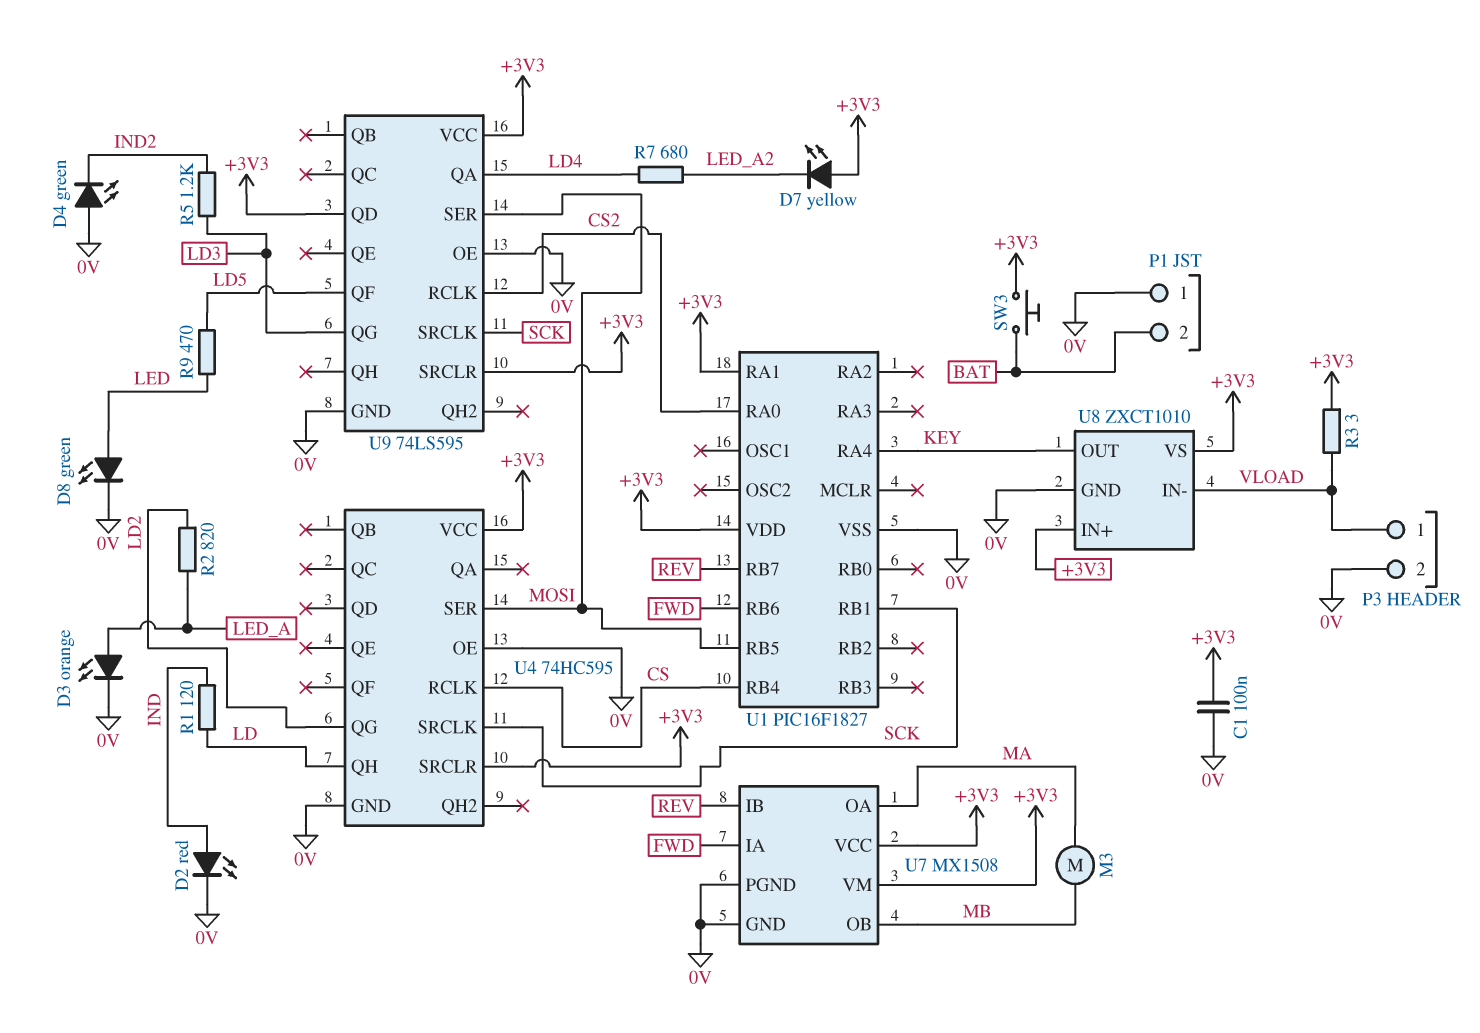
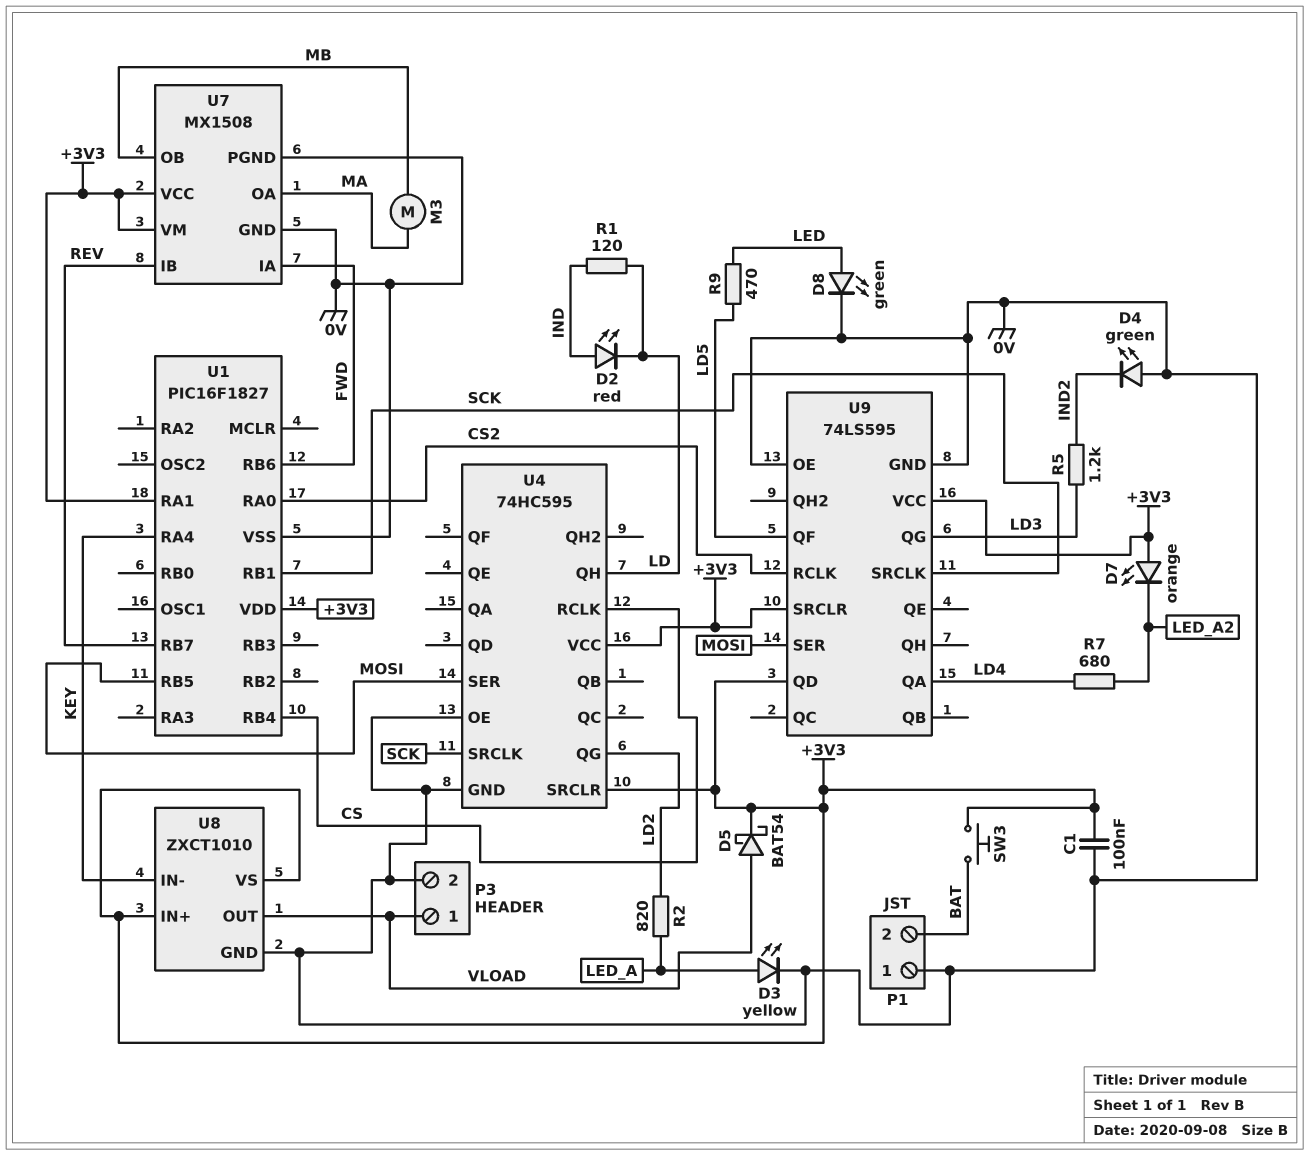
D2: LED red (A IND, K 0V) -> LED red (A IND, K LD)
D3: LED orange (A LED_A, K 0V) -> LED yellow (A LED_A, K 0V)
D5: none -> schottky BAT54 (A VLOAD, K +3V3)
D7: LED yellow (A +3V3, K LED_A2) -> LED orange (A +3V3, K LED_A2)
R3: 3 (+3V3, VLOAD) -> none
U8 pin IN-: VLOAD -> KEY
U8 pin OUT: KEY -> VLOAD

